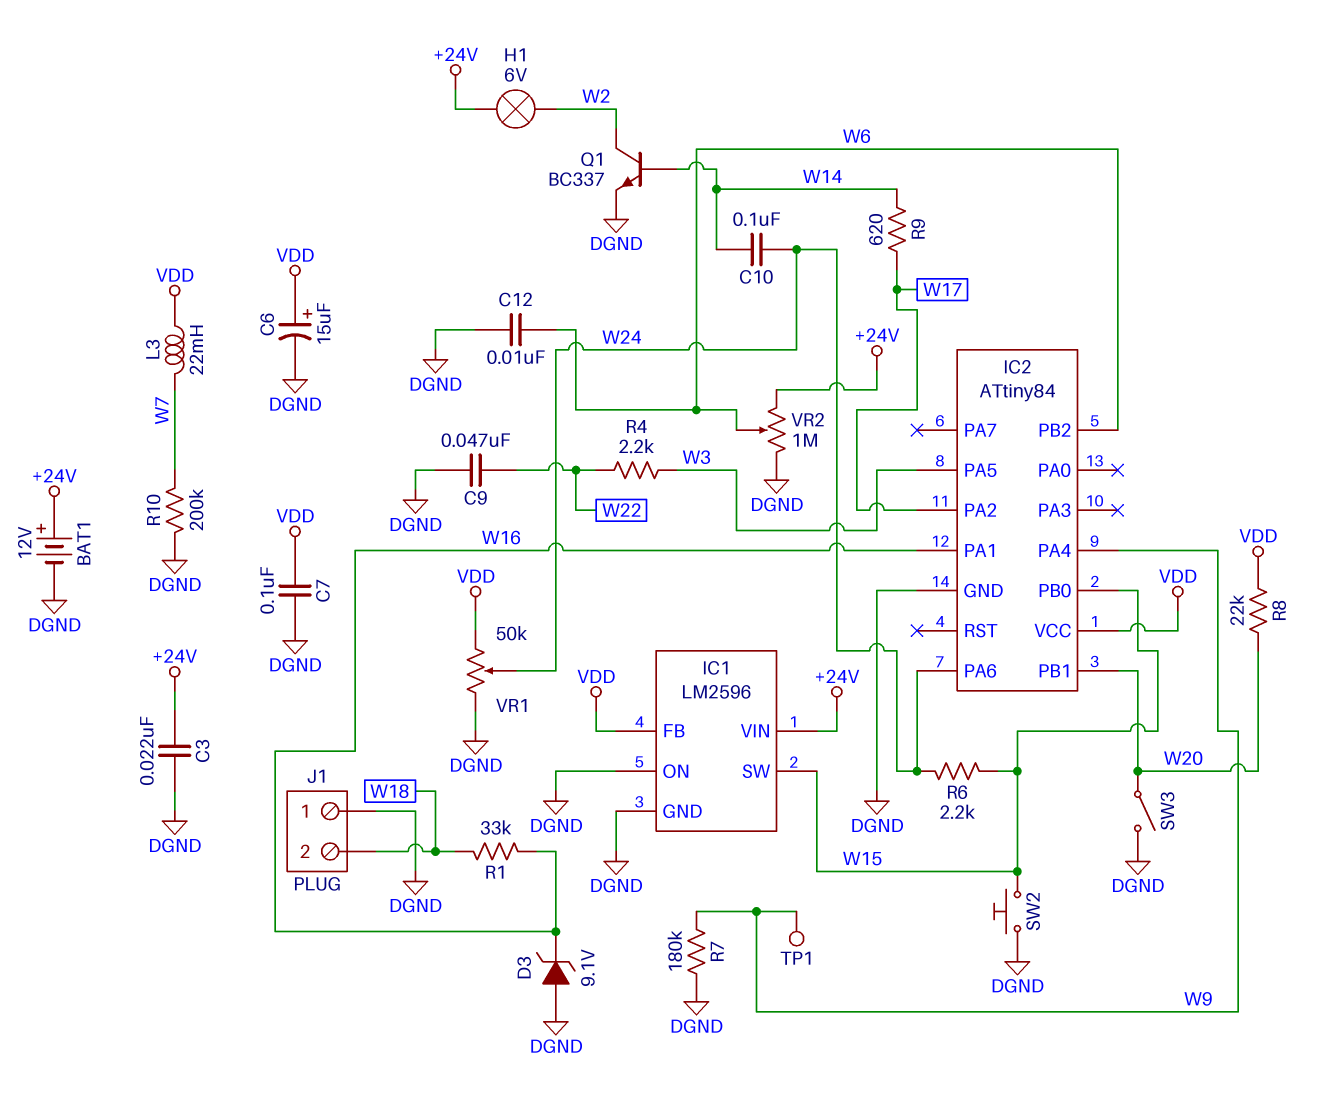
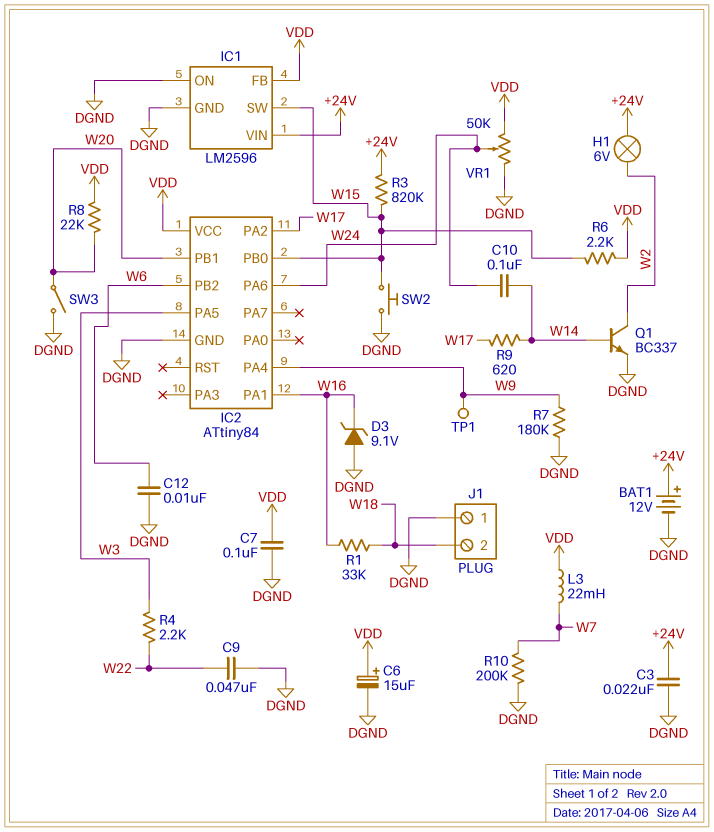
R3: none -> 820k (+24V, W15)
R6: 2.2k (W15, W24) -> 2.2k (VDD, W15)
VR2: 1M (+24V, DGND, wiper W6) -> none

